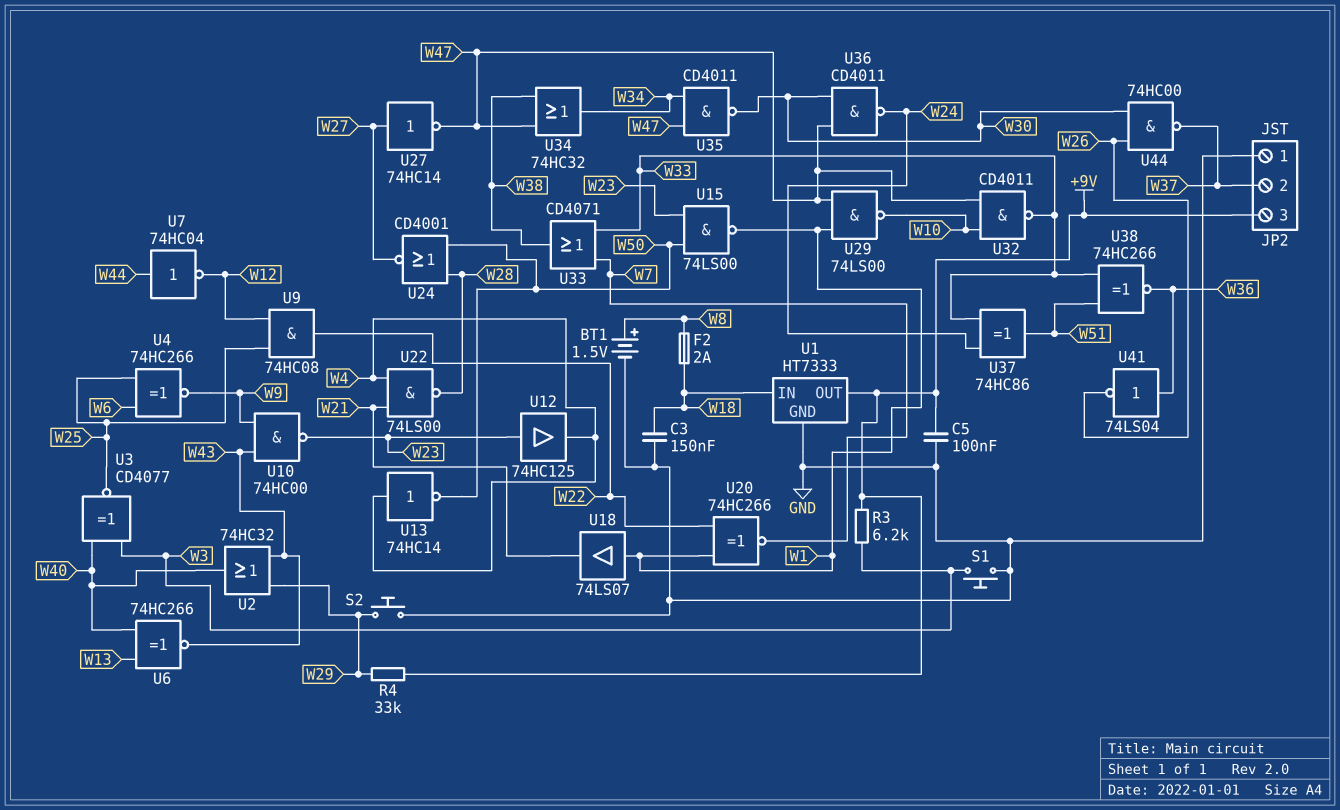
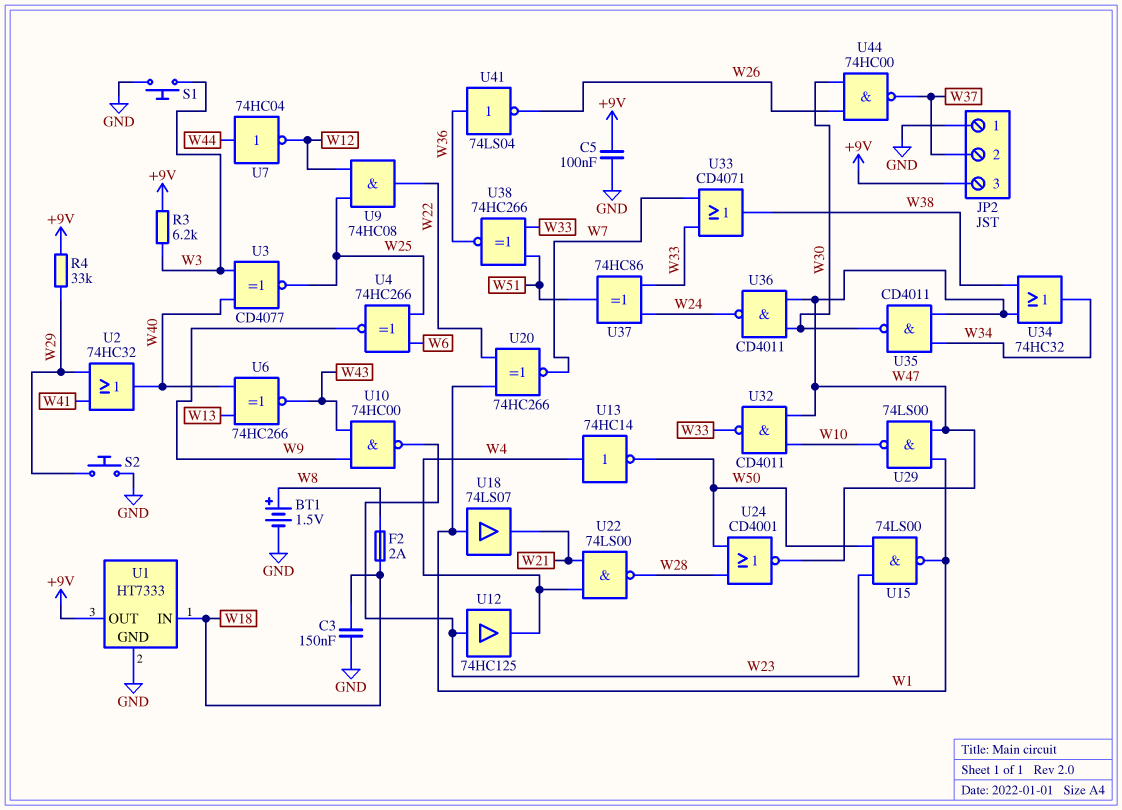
U2: OR 74HC32 (in W29, in W43, out W40) -> OR 74HC32 (in W29, in W41, out W40)
U24: NOR CD4001 (in W28, in W50, out W27) -> NOR CD4001 (in W28, in W50, out W47)
U27: NOT 74HC14 (in W27, out W47) -> none

